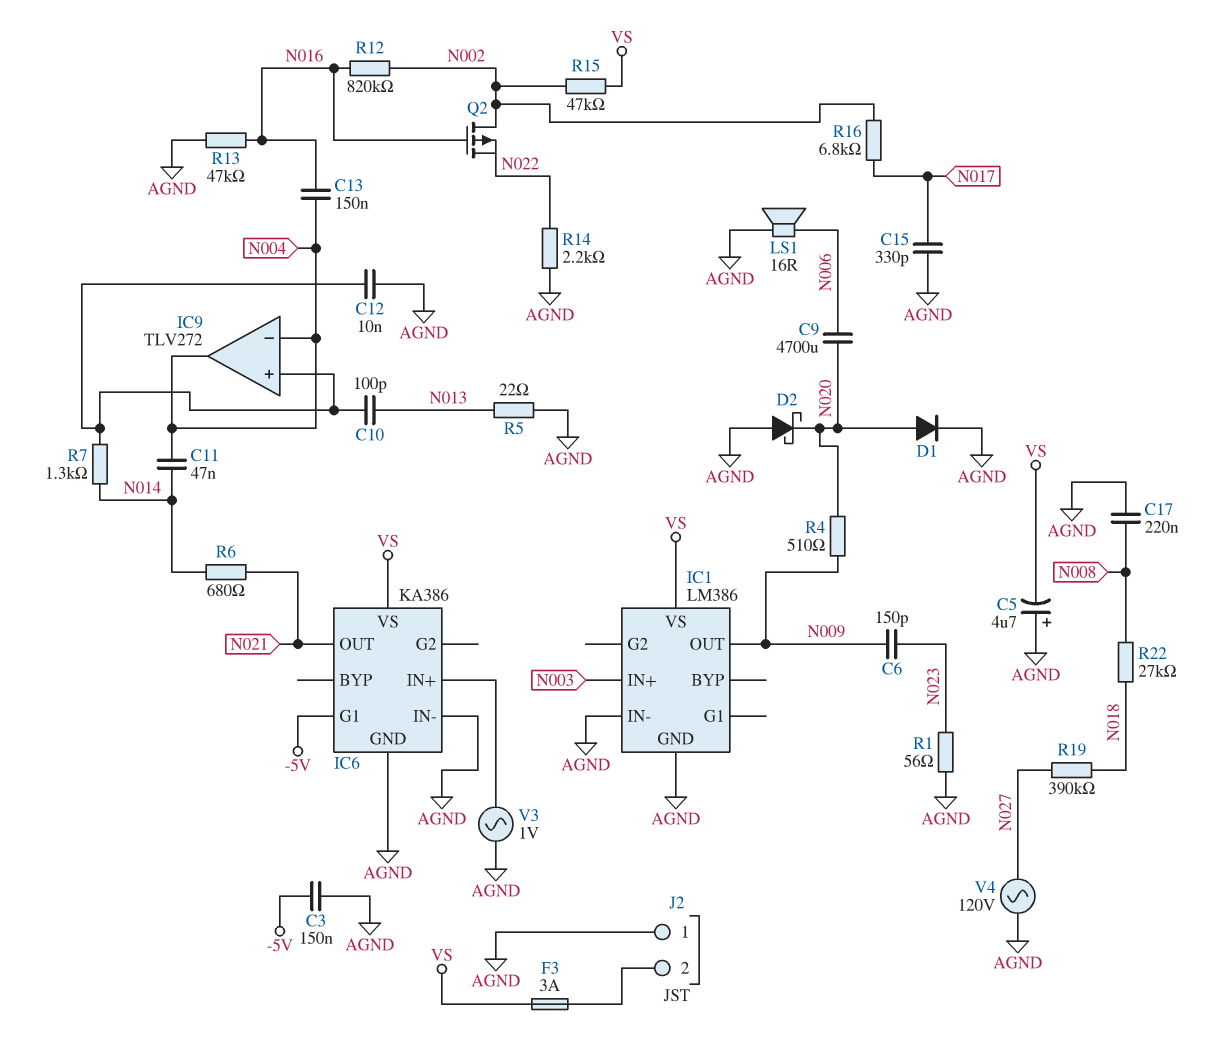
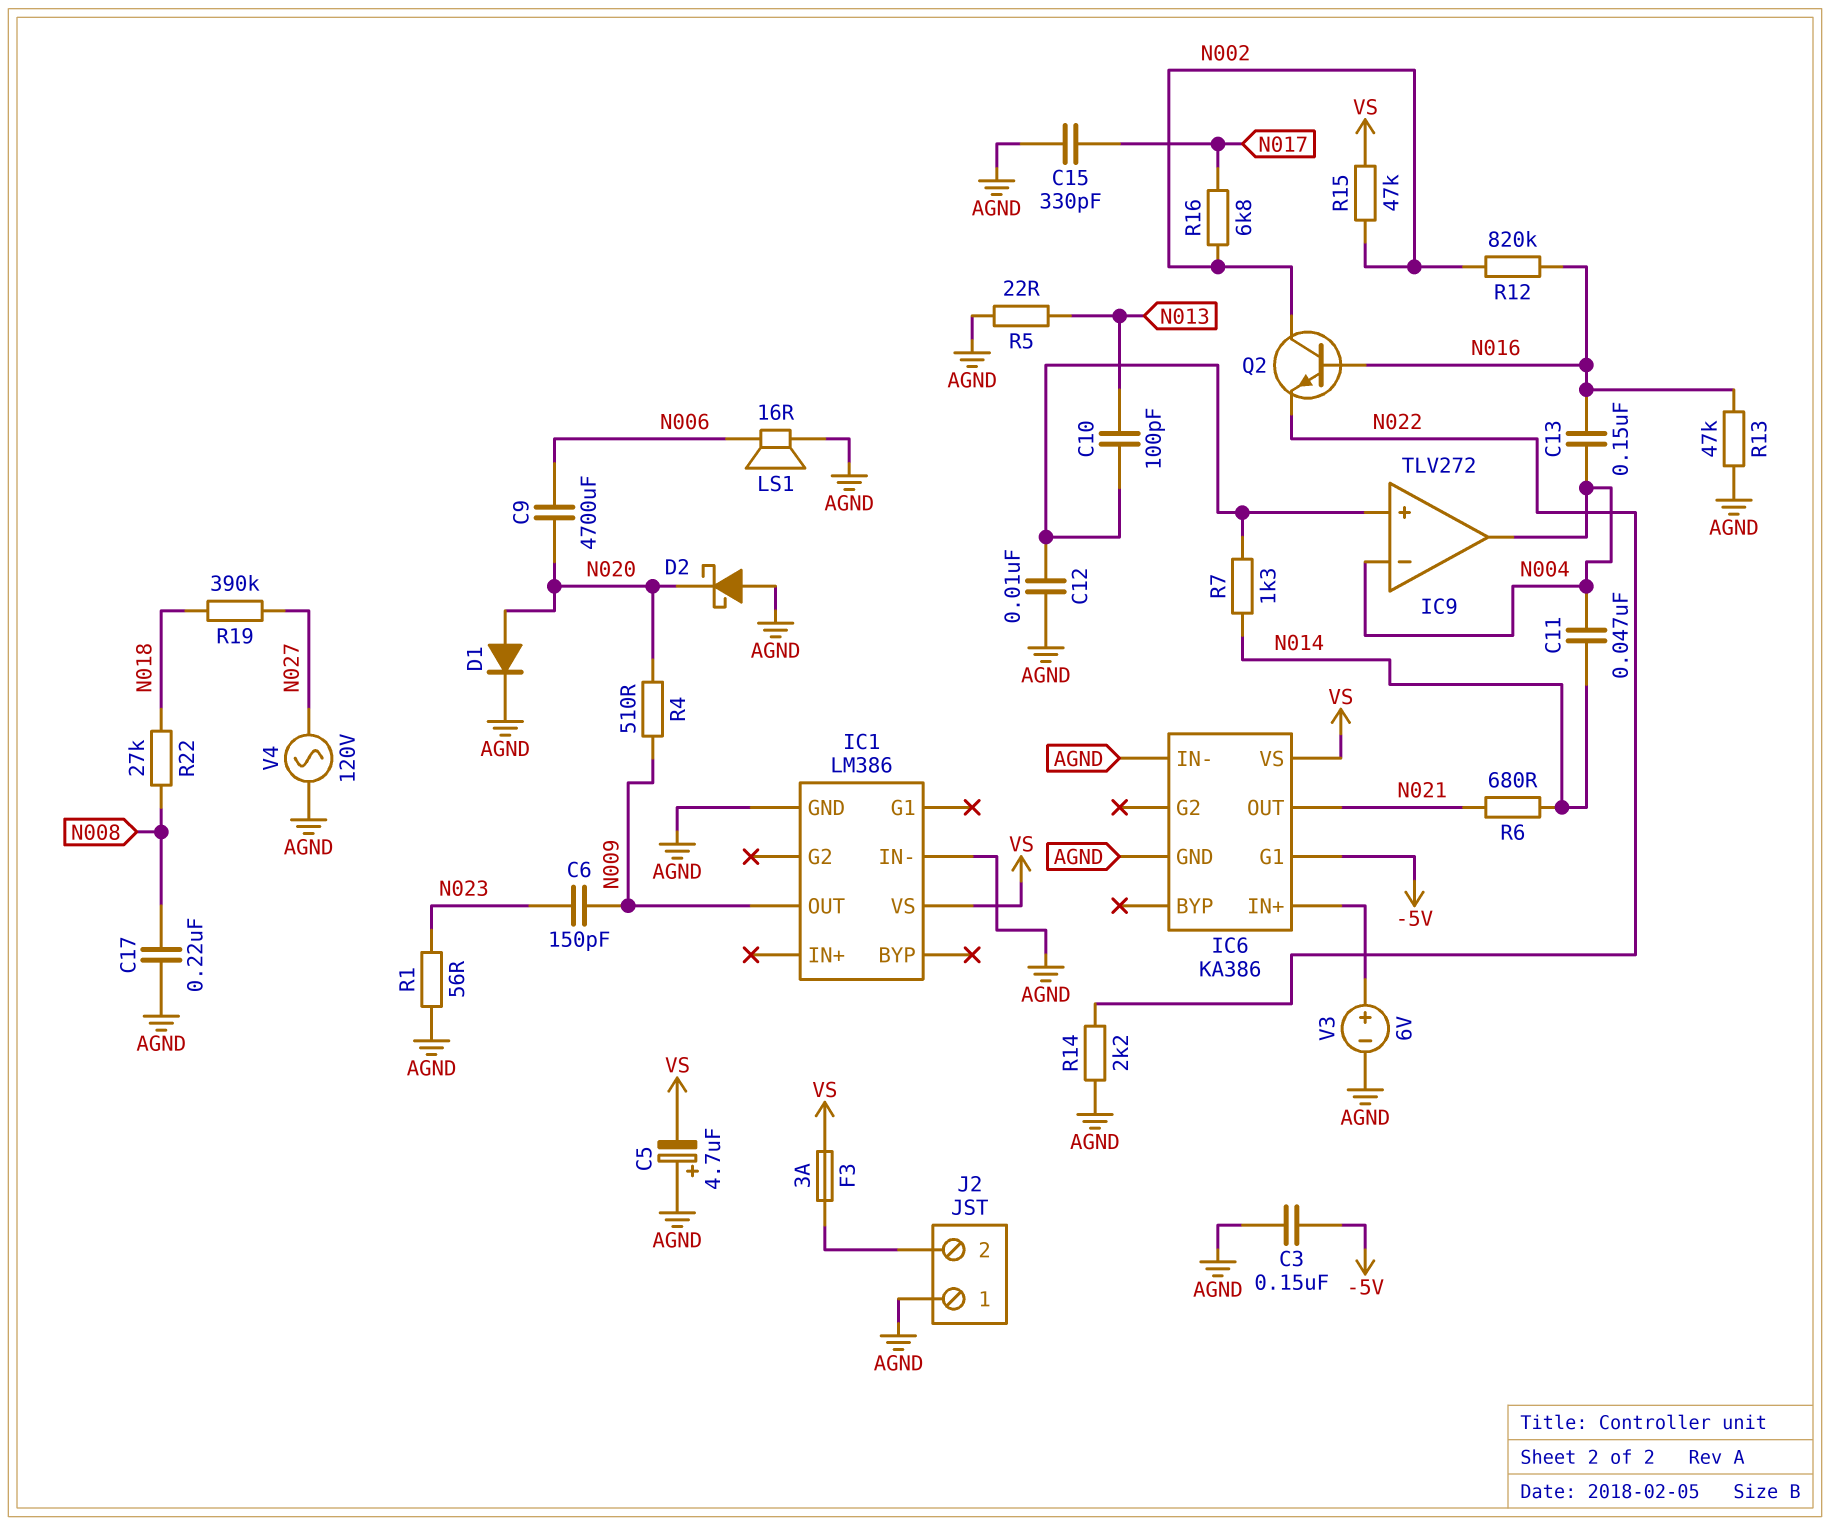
IC1 pin IN+: N003 -> none
Q2: PMOS (G N016, D N002, S N022) -> NPN (B N016, C N002, E N022)
V3: AC 1V (AGND, IC6/IN+) -> 6V (plus IC6/IN+, minus AGND)

